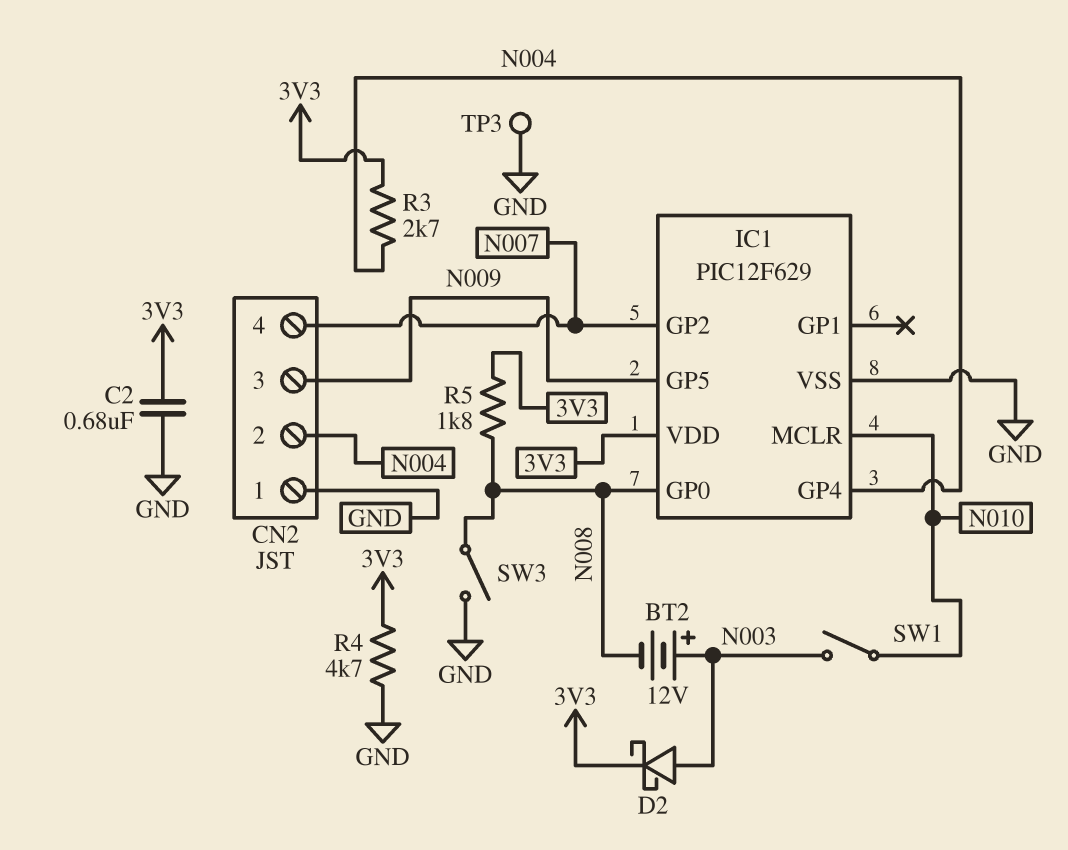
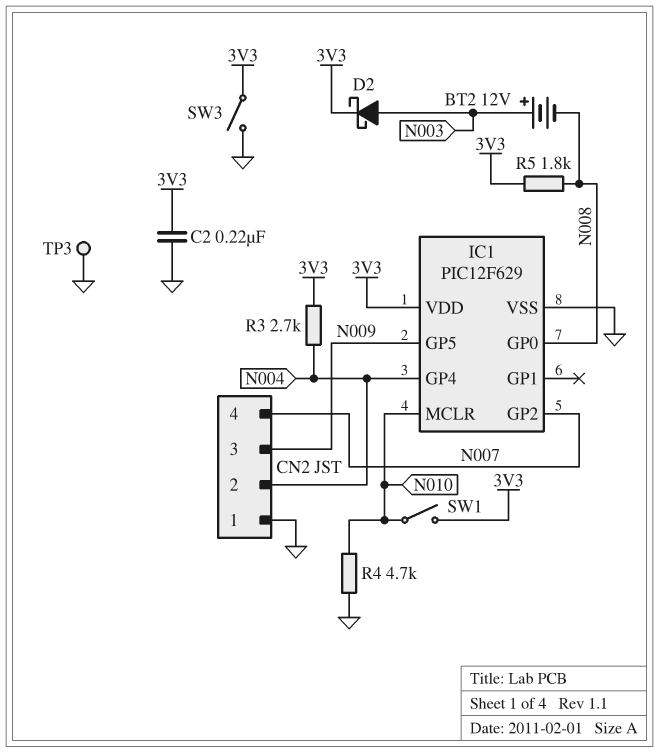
C2: 680nF (3V3, GND) -> 220nF (3V3, GND)
R4: 4.7k (3V3, GND) -> 4.7k (GND, N010)
SW1: switch (N003, N010) -> switch (3V3, N010)
SW3: switch (GND, N008) -> switch (3V3, GND)

